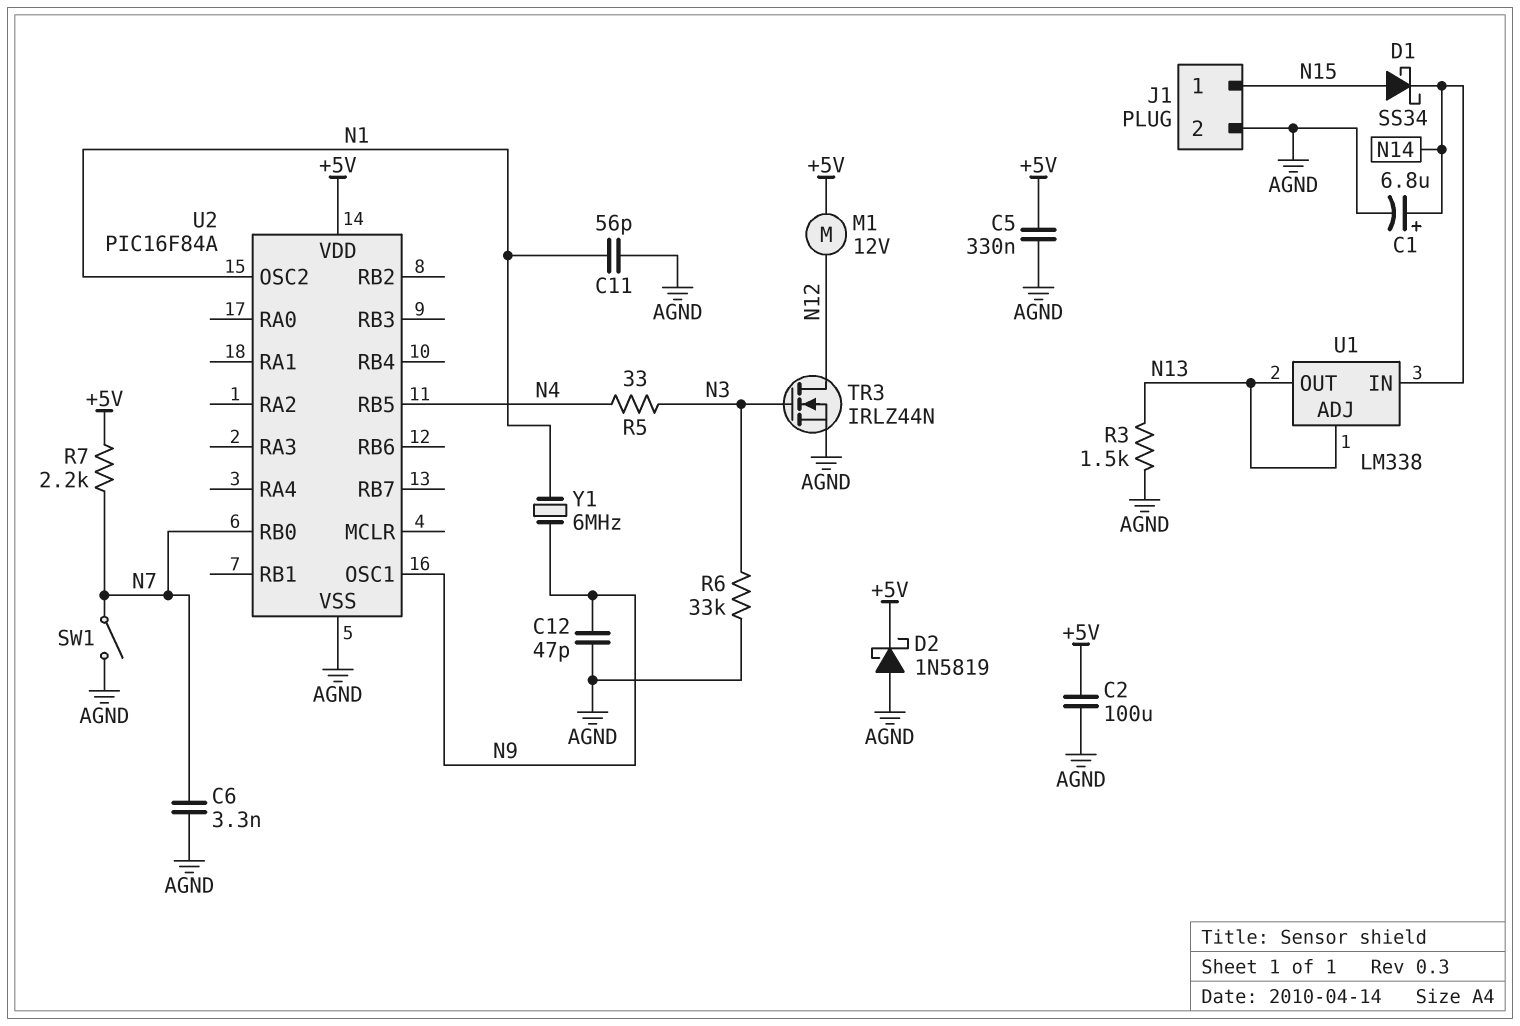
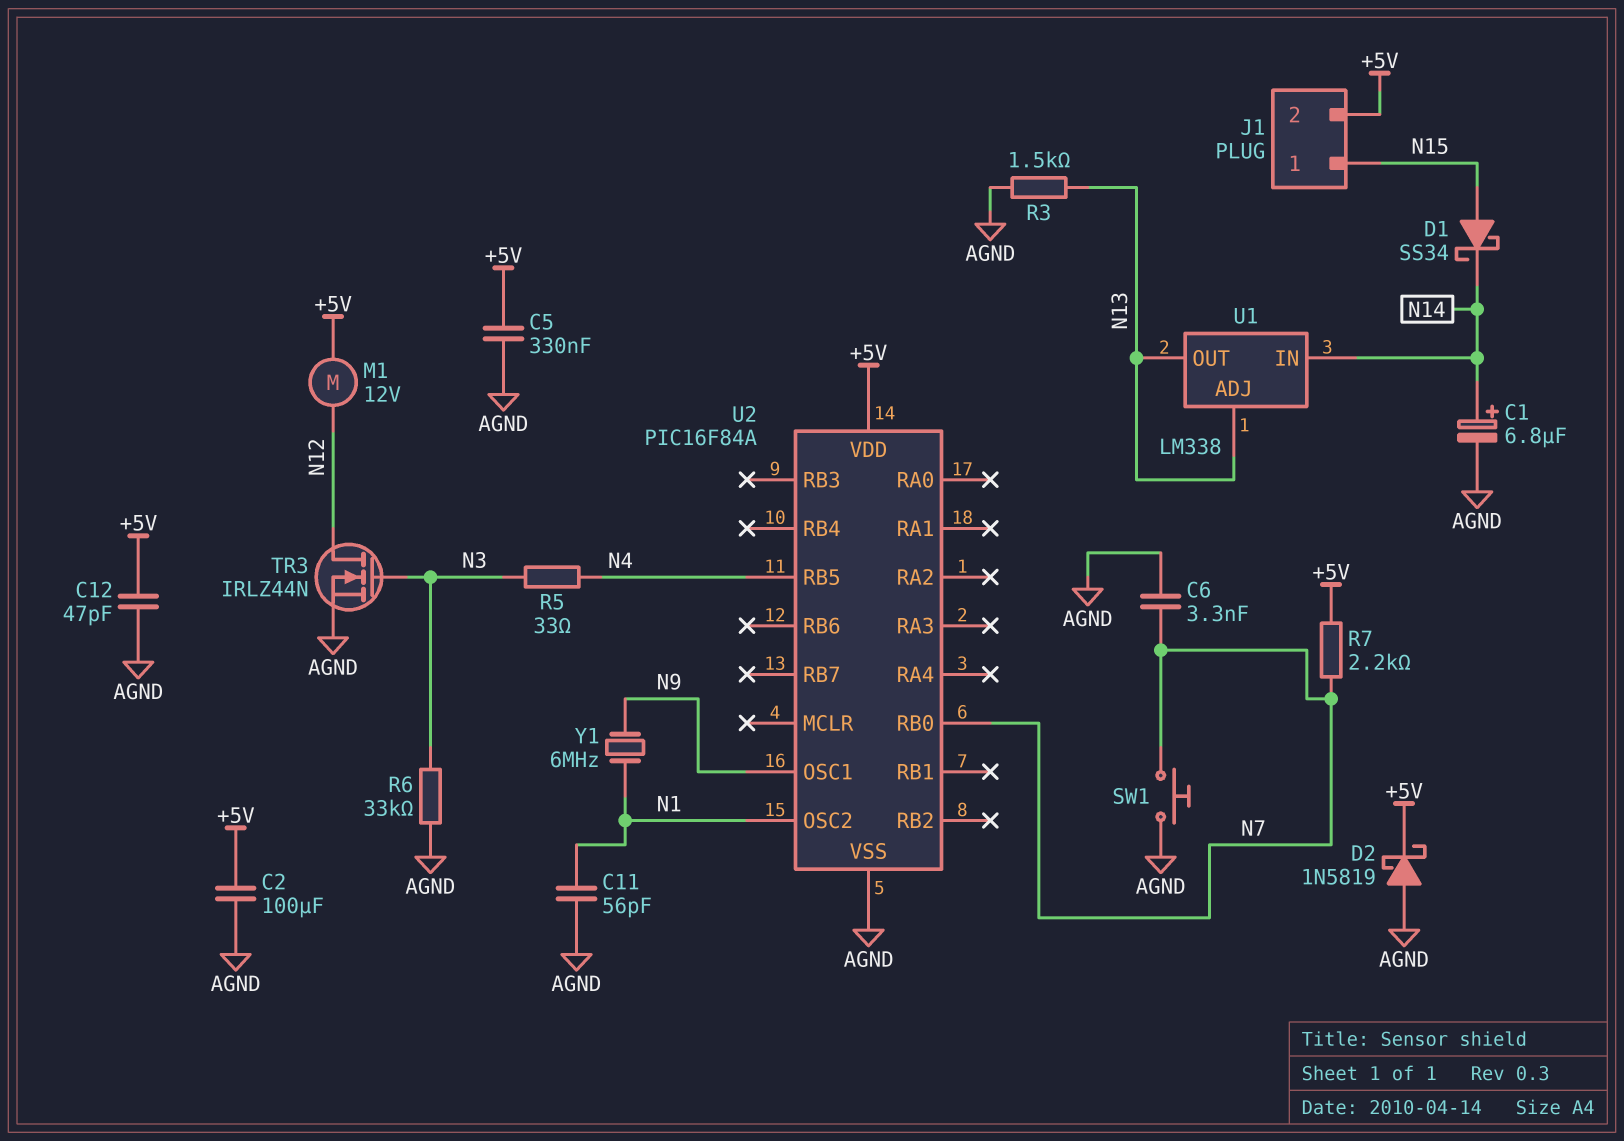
C12: 47pF (AGND, N9) -> 47pF (+5V, AGND)
J1 pin 2: AGND -> +5V
SW1: switch (AGND, N7) -> button (AGND, N7)

